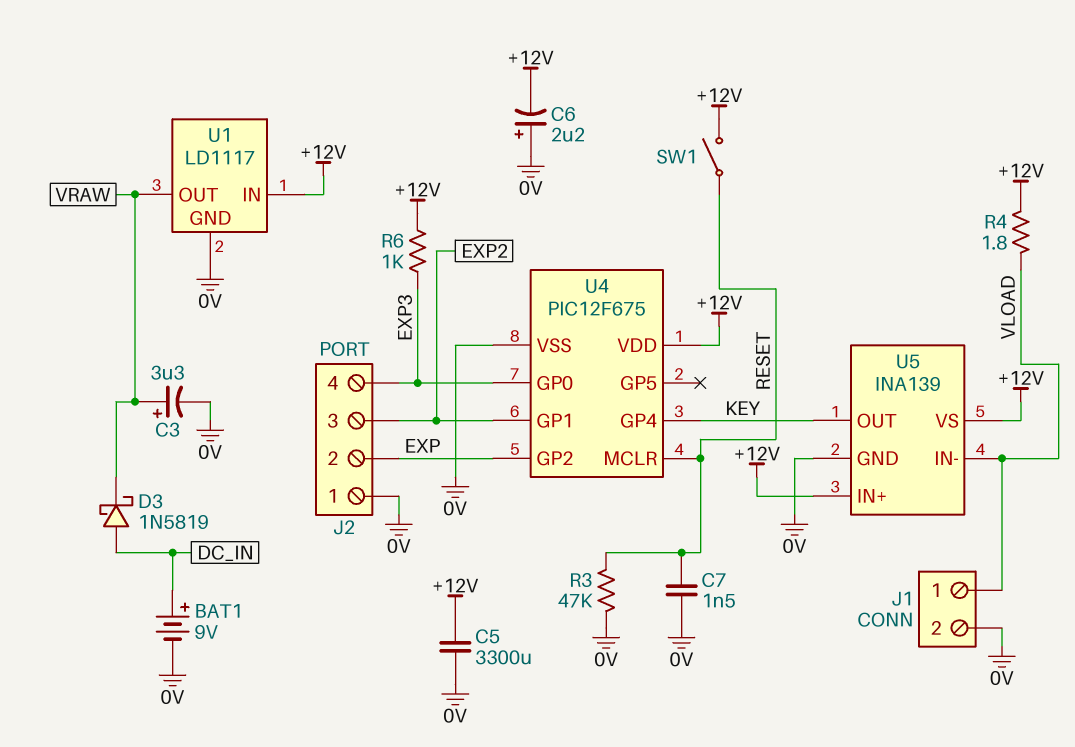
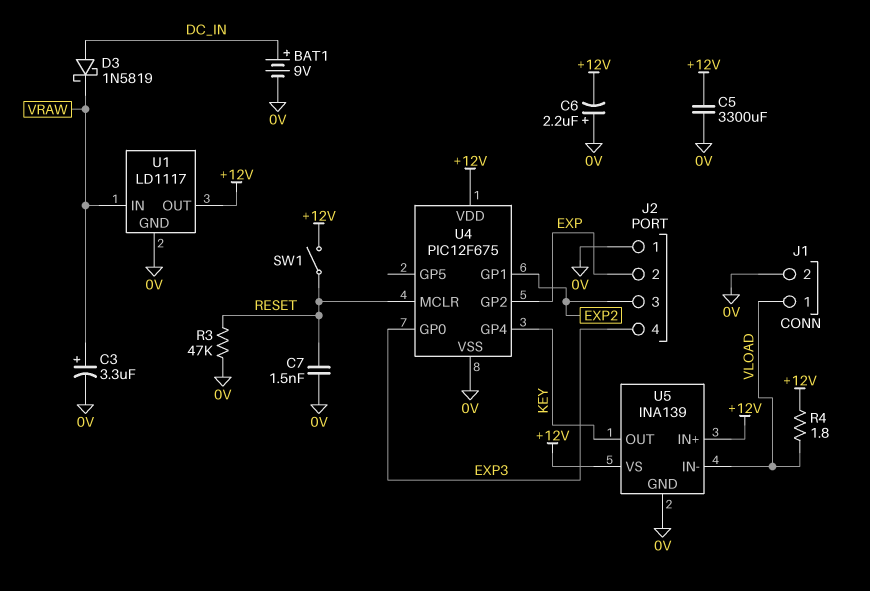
R6: 1k (+12V, EXP3) -> none
U1 pin IN: +12V -> VRAW
U1 pin OUT: VRAW -> +12V

